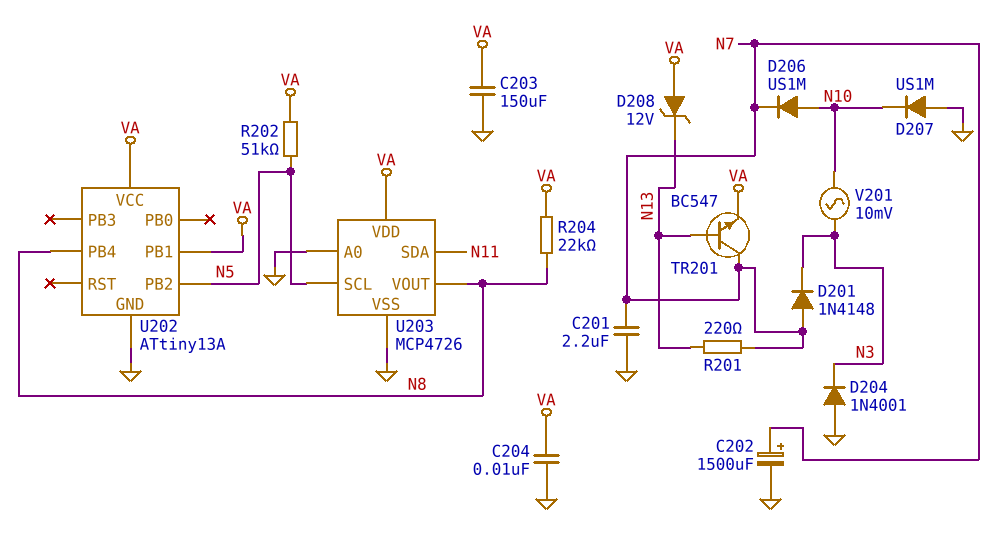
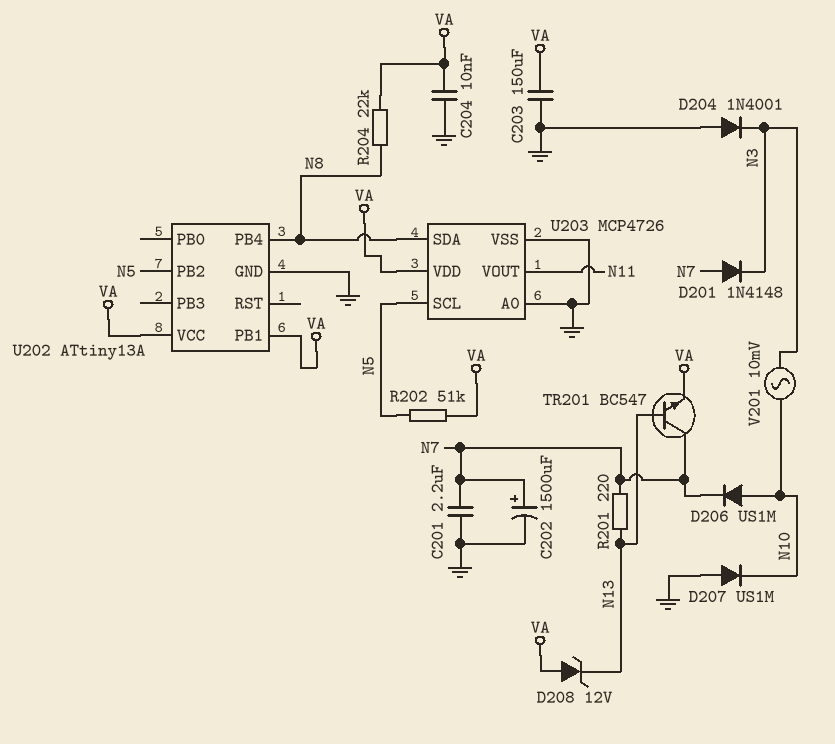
U203 pin SDA: N11 -> N8
U203 pin VOUT: N8 -> N11

